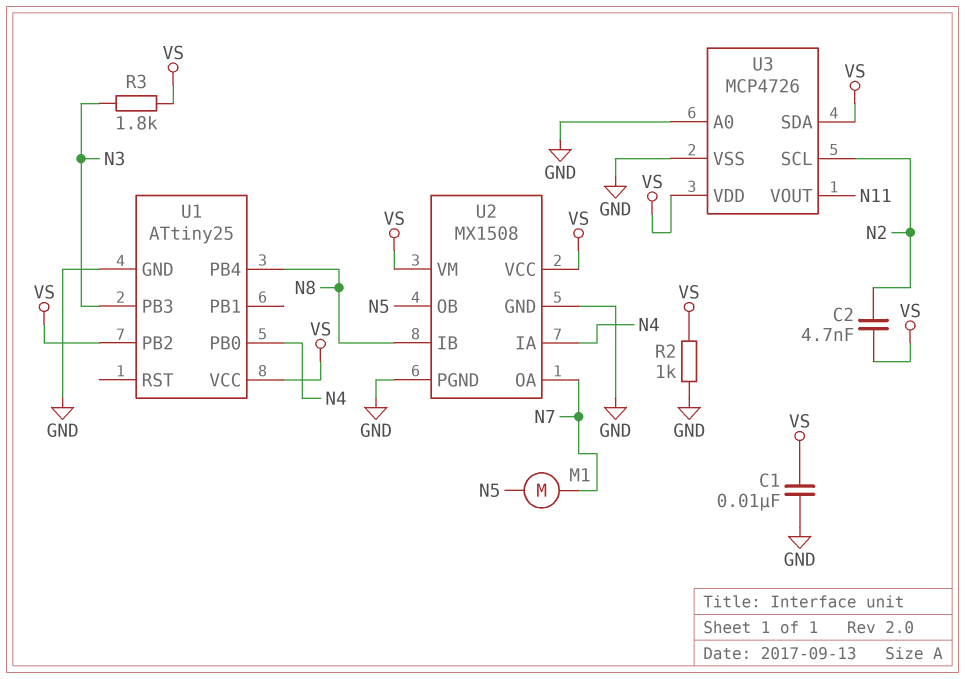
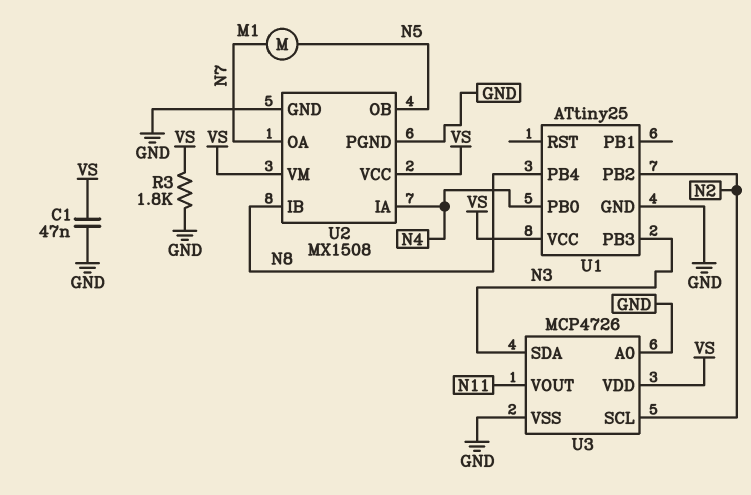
C1: 10nF (GND, VS) -> 47nF (GND, VS)
C2: 4.7nF (N2, VS) -> none
R2: 1k (GND, VS) -> none
R3: 1.8k (N3, VS) -> 1.8k (GND, VS)
U1 pin PB2: VS -> N2
U3 pin SDA: VS -> N3

